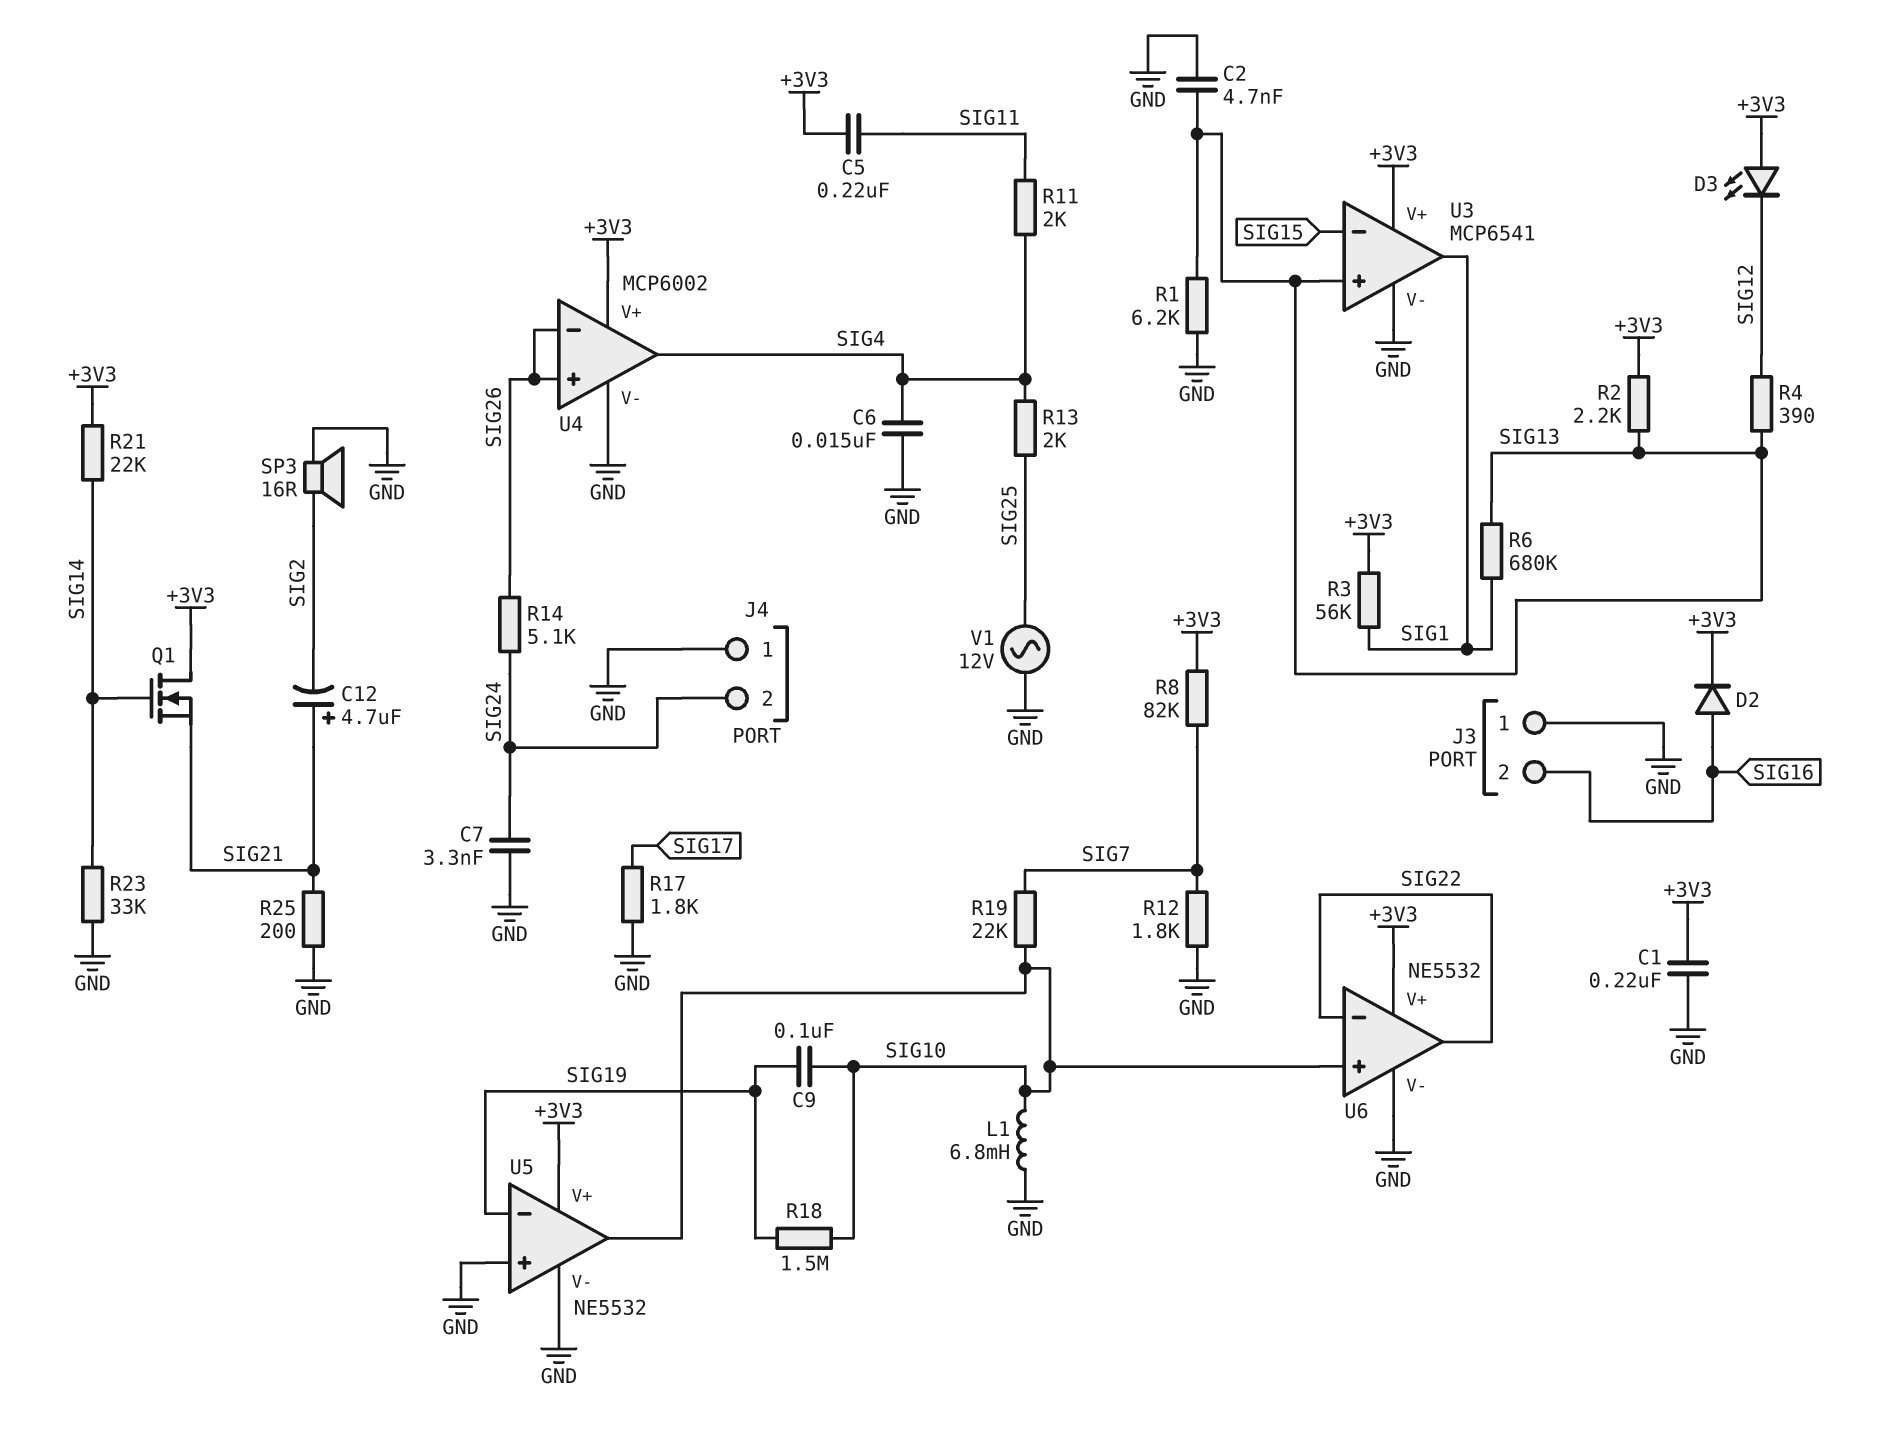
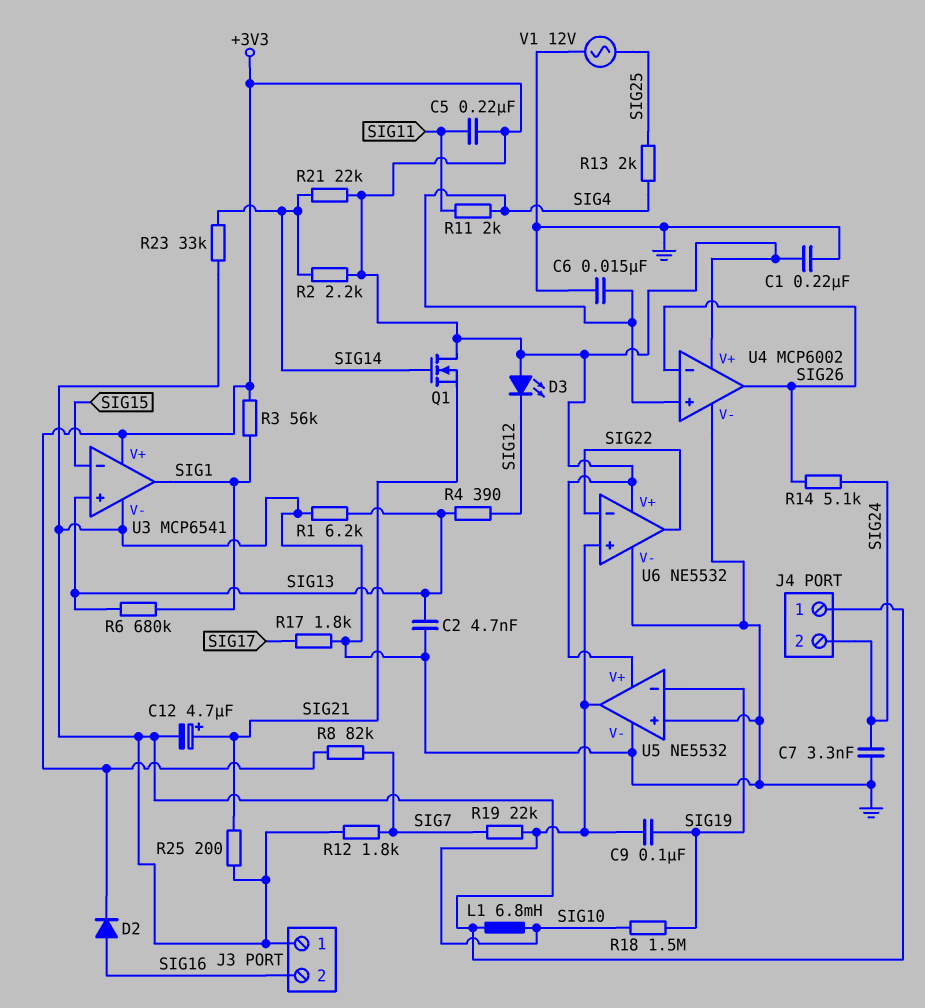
C12: 4.7uF (plus SIG21, minus SIG2) -> 4.7uF (plus SIG21, minus GND)
R2: 2.2k (+3V3, SIG13) -> 2.2k (+3V3, SIG14)
SP3: speaker 16R (GND, SIG2) -> none
U4 pin in+: SIG26 -> SIG4
U4 pin out: SIG4 -> SIG26

